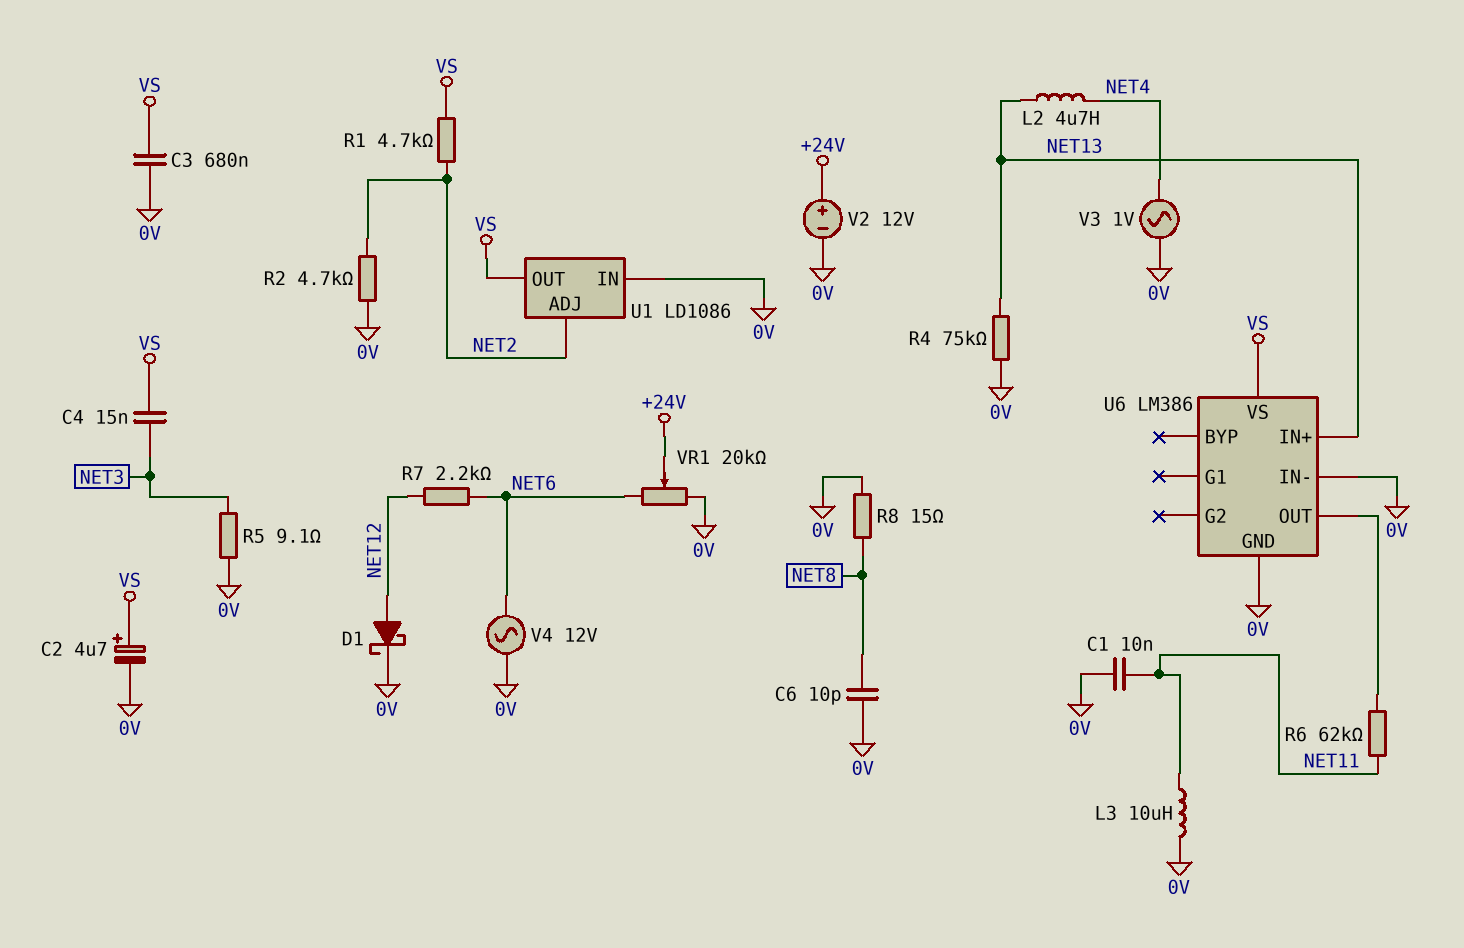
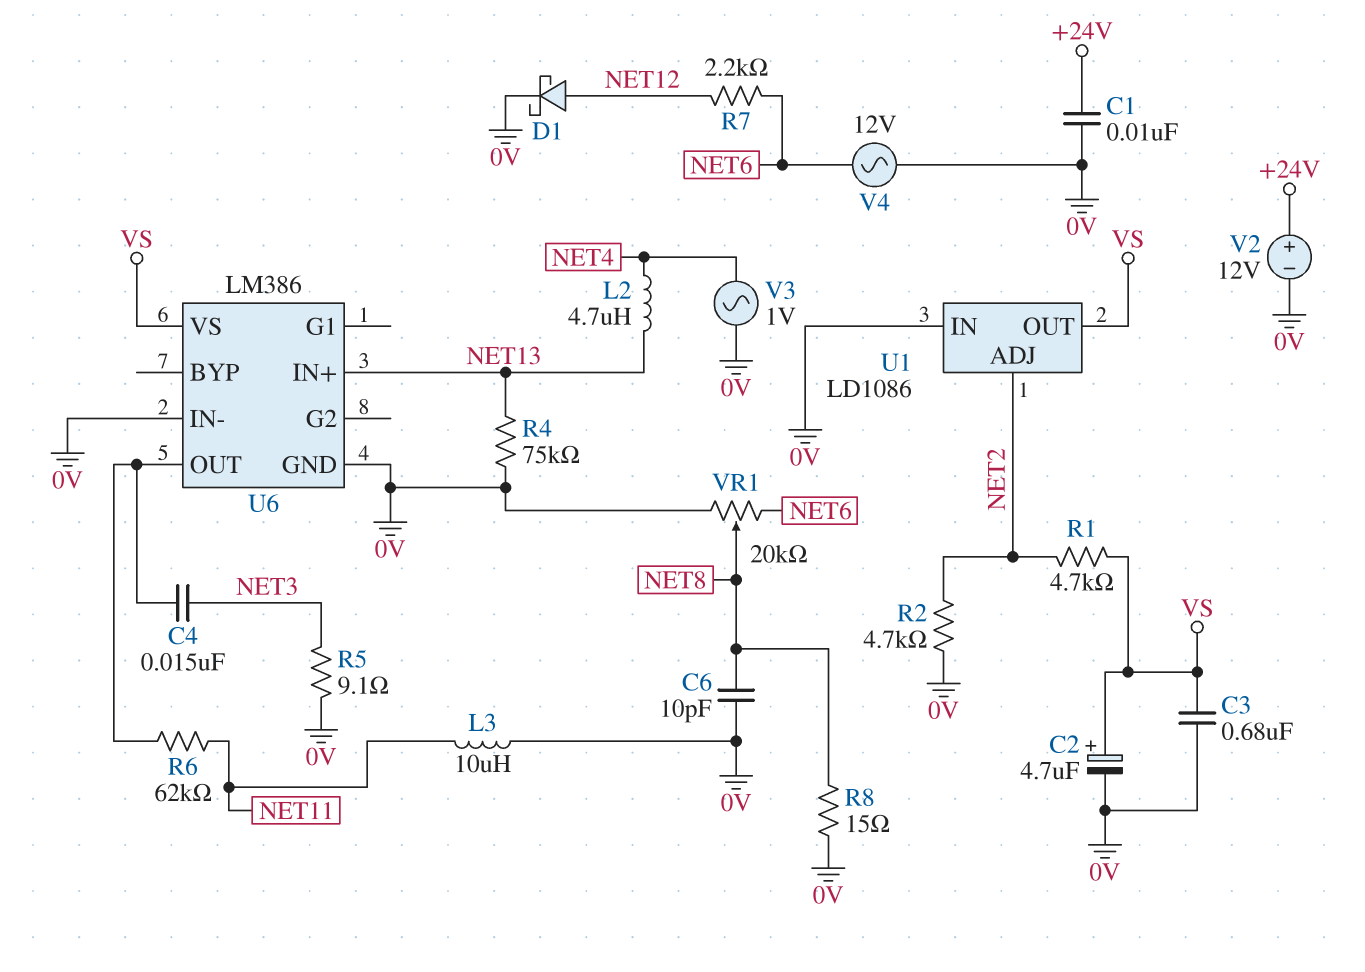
C1: 10nF (0V, NET11) -> 10nF (+24V, 0V)
C4: 15nF (NET3, VS) -> 15nF (NET3, U6/OUT)
VR1: 20k (0V, NET6, wiper +24V) -> 20k (0V, NET6, wiper NET8)

